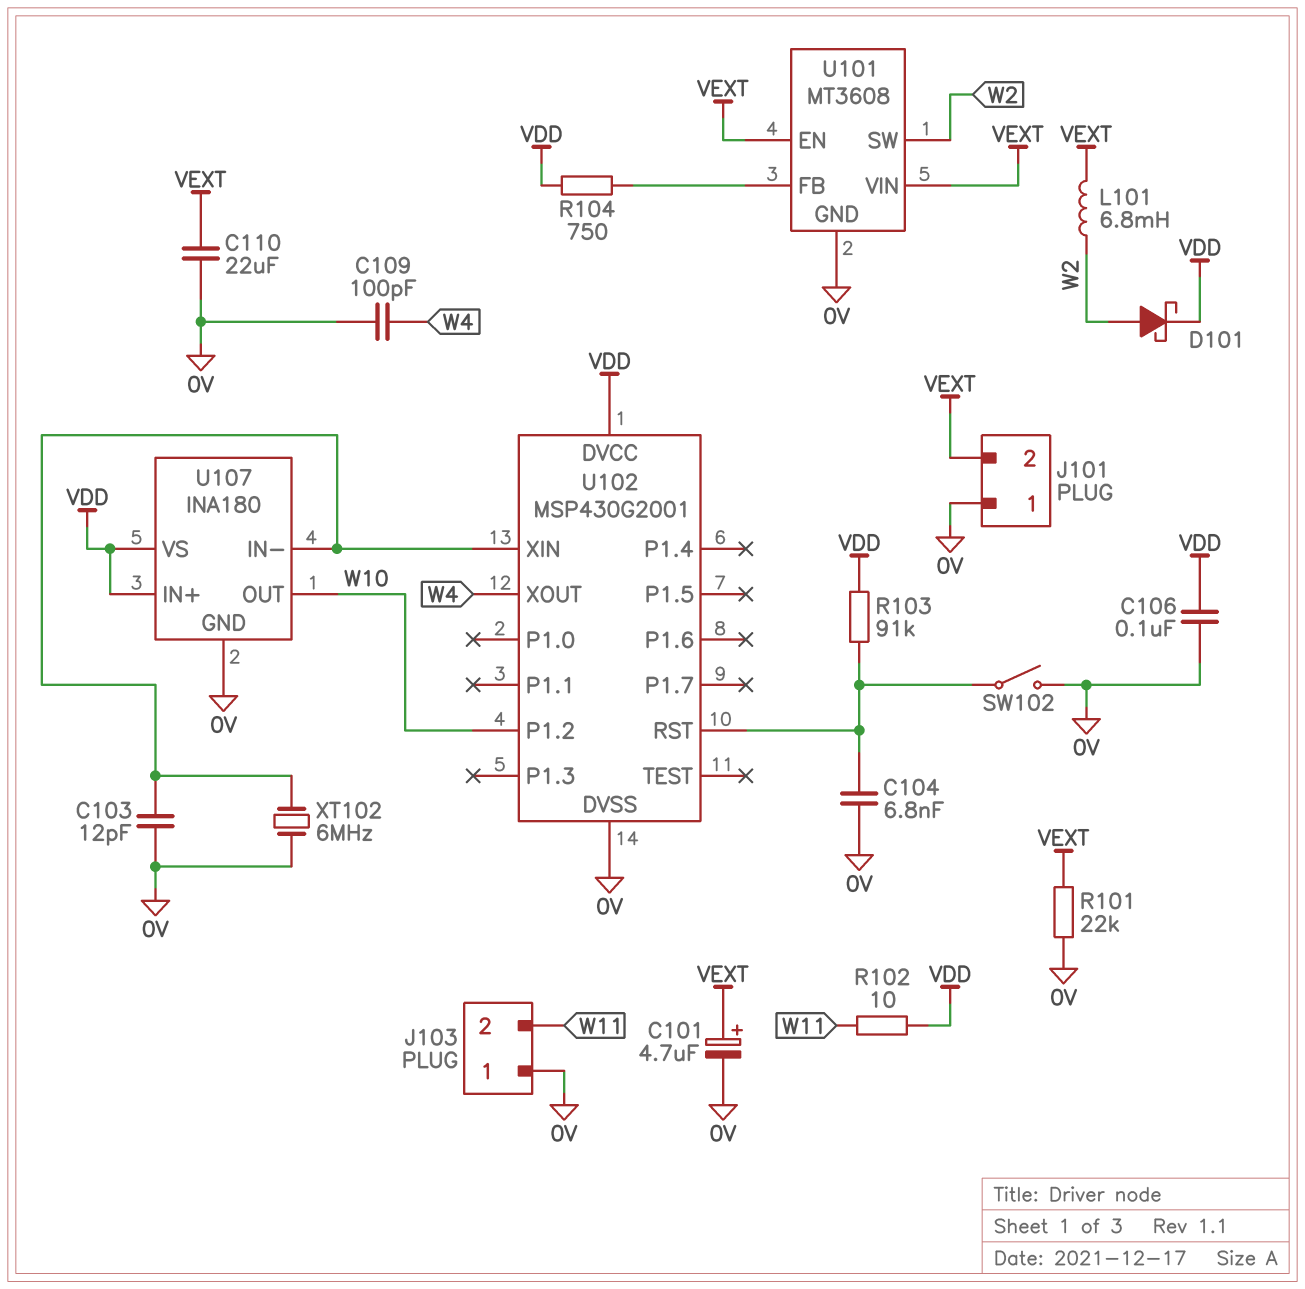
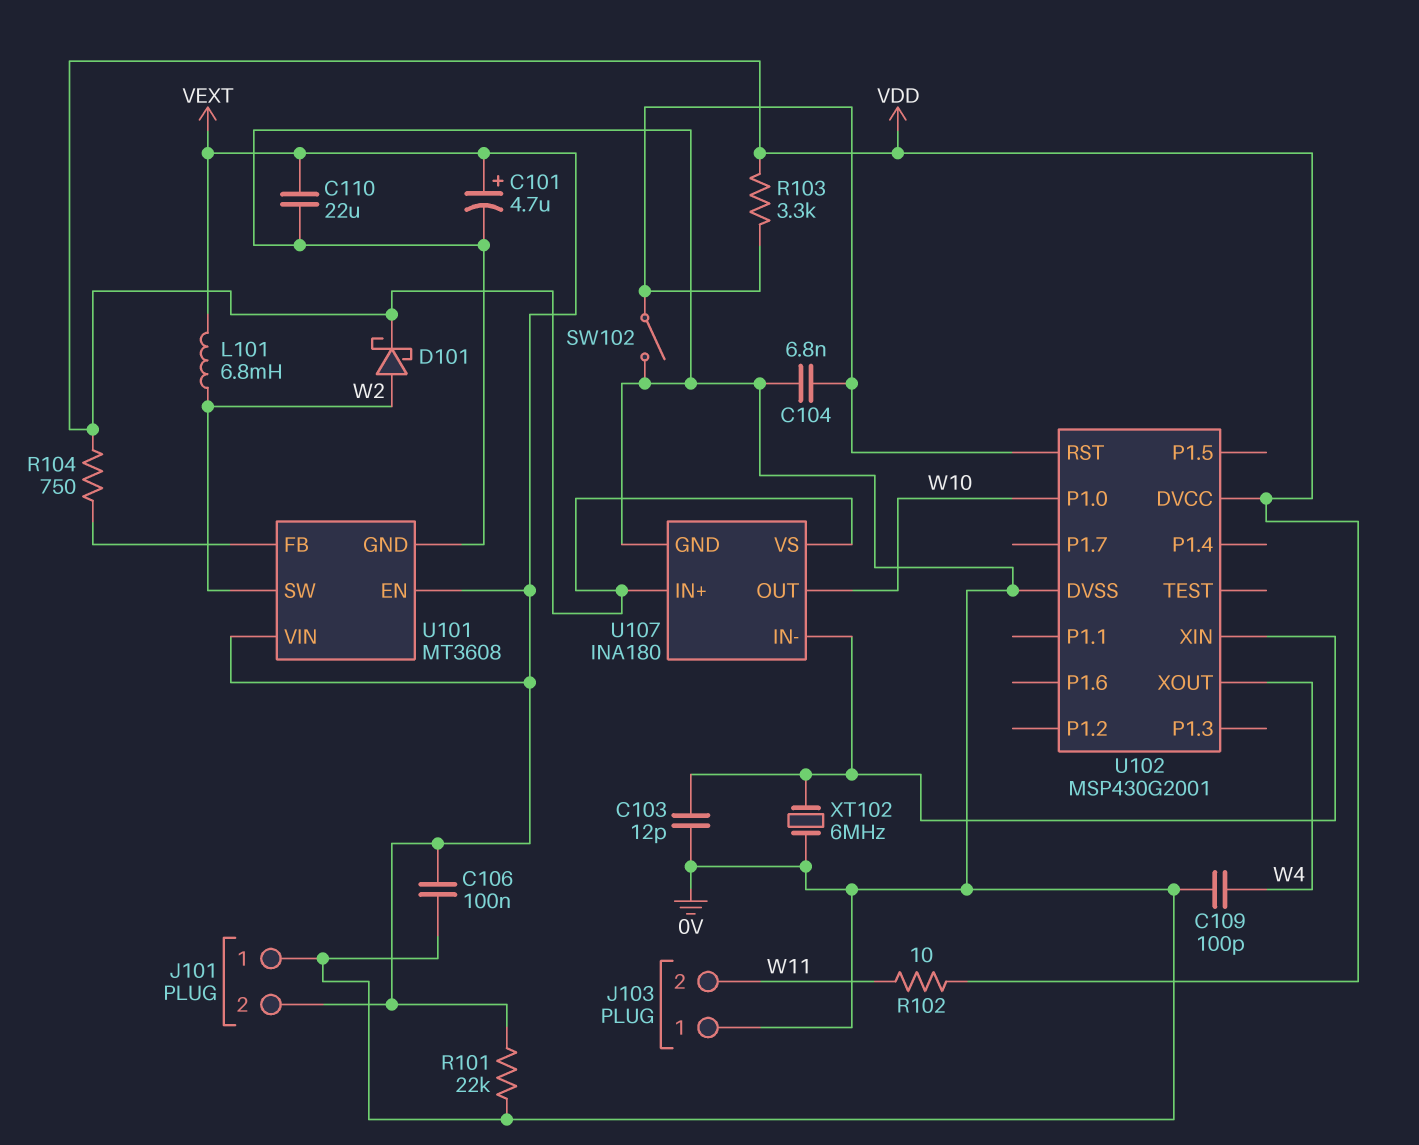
C106: 100nF (0V, VDD) -> 100nF (0V, VEXT)
R103: 91k (U102/RST, VDD) -> 3.3k (U102/RST, VDD)
U102 pin P1.0: none -> W10
U102 pin P1.2: W10 -> none

